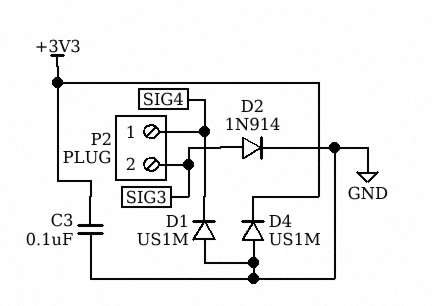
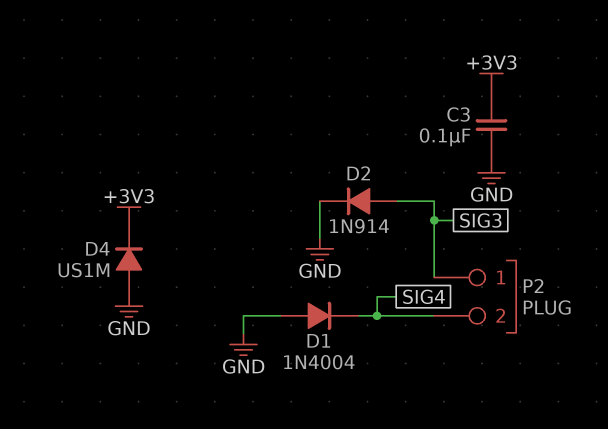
D1: diode US1M (A GND, K SIG4) -> diode 1N4004 (A GND, K SIG4)
P2 pin 1: SIG4 -> SIG3
P2 pin 2: SIG3 -> SIG4

